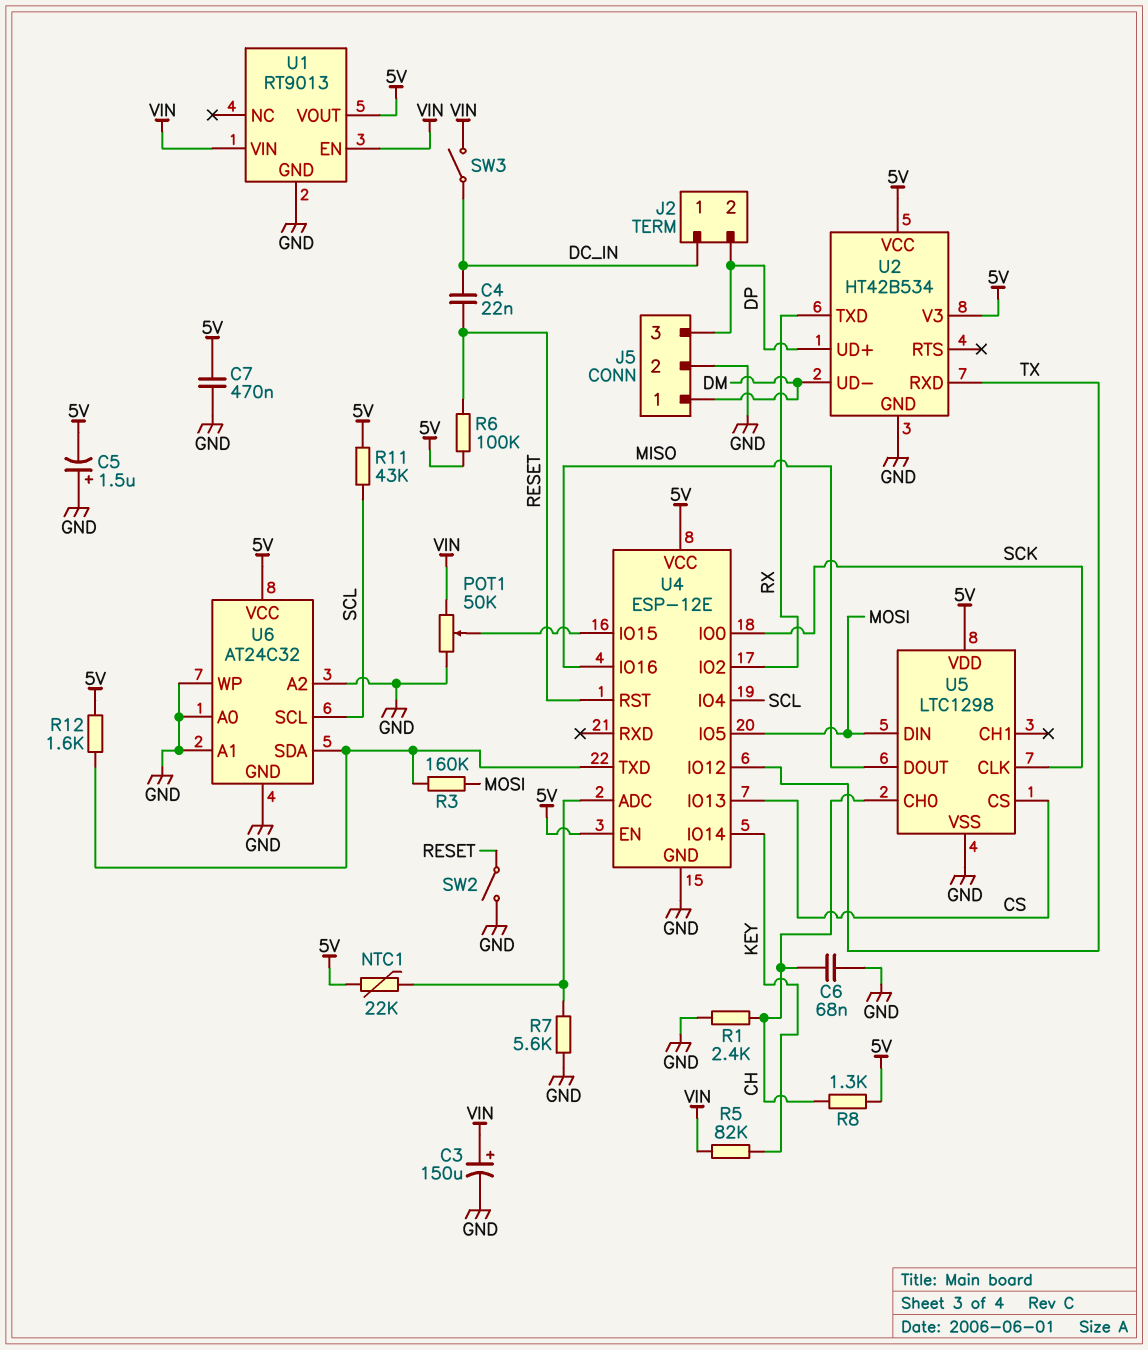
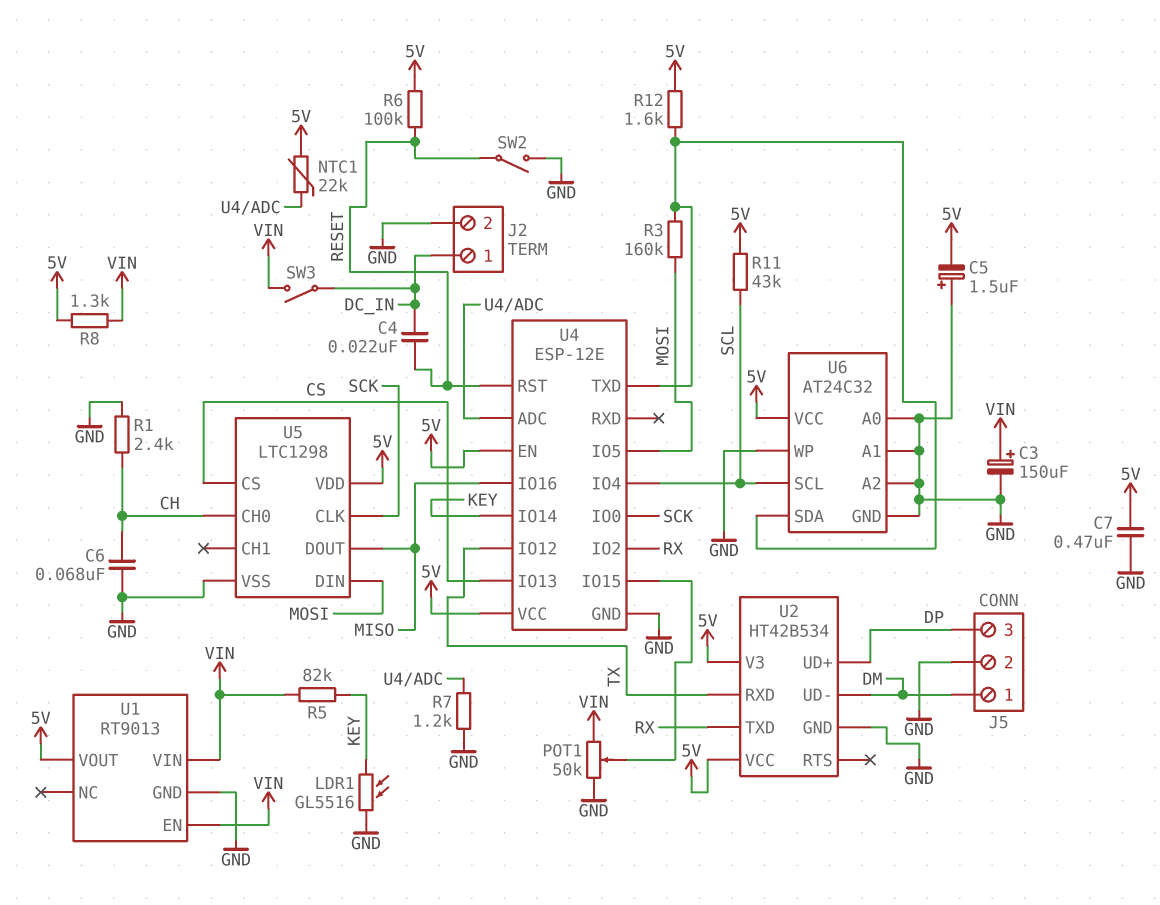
J2 pin 2: DP -> GND
LDR1: none -> GL5516 (GND, KEY)
R7: 5.6k (GND, U4/ADC) -> 1.2k (GND, U4/ADC)
R8: 1.3k (5V, CH) -> 1.3k (5V, VIN)

